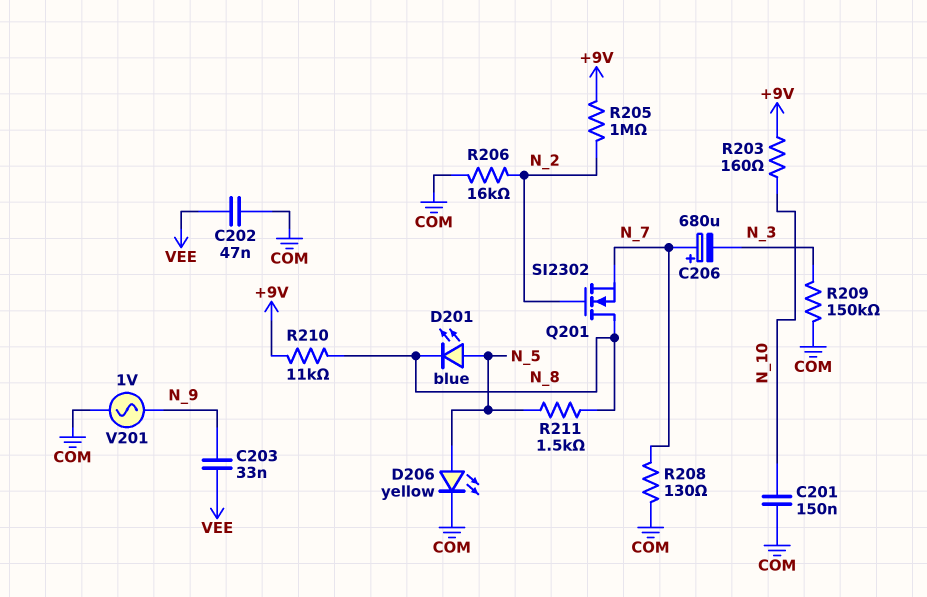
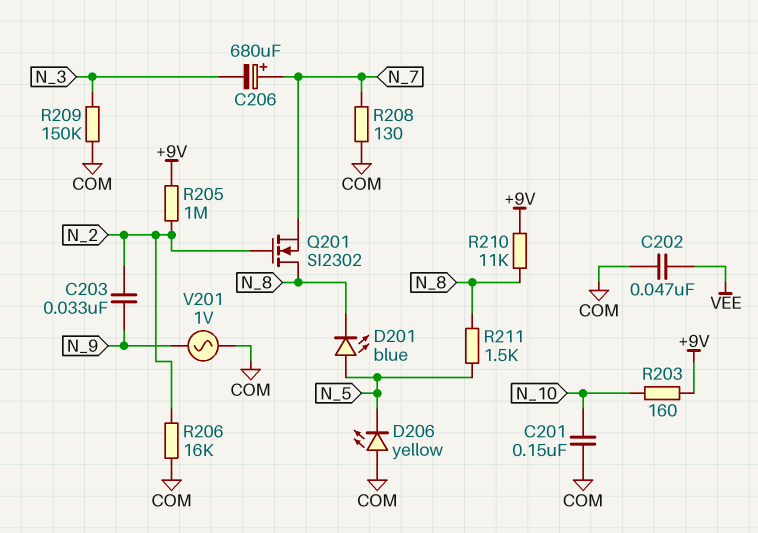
C203: 33nF (N_9, VEE) -> 33nF (N_2, N_9)
D206: LED yellow (A N_5, K COM) -> LED yellow (A COM, K N_5)

